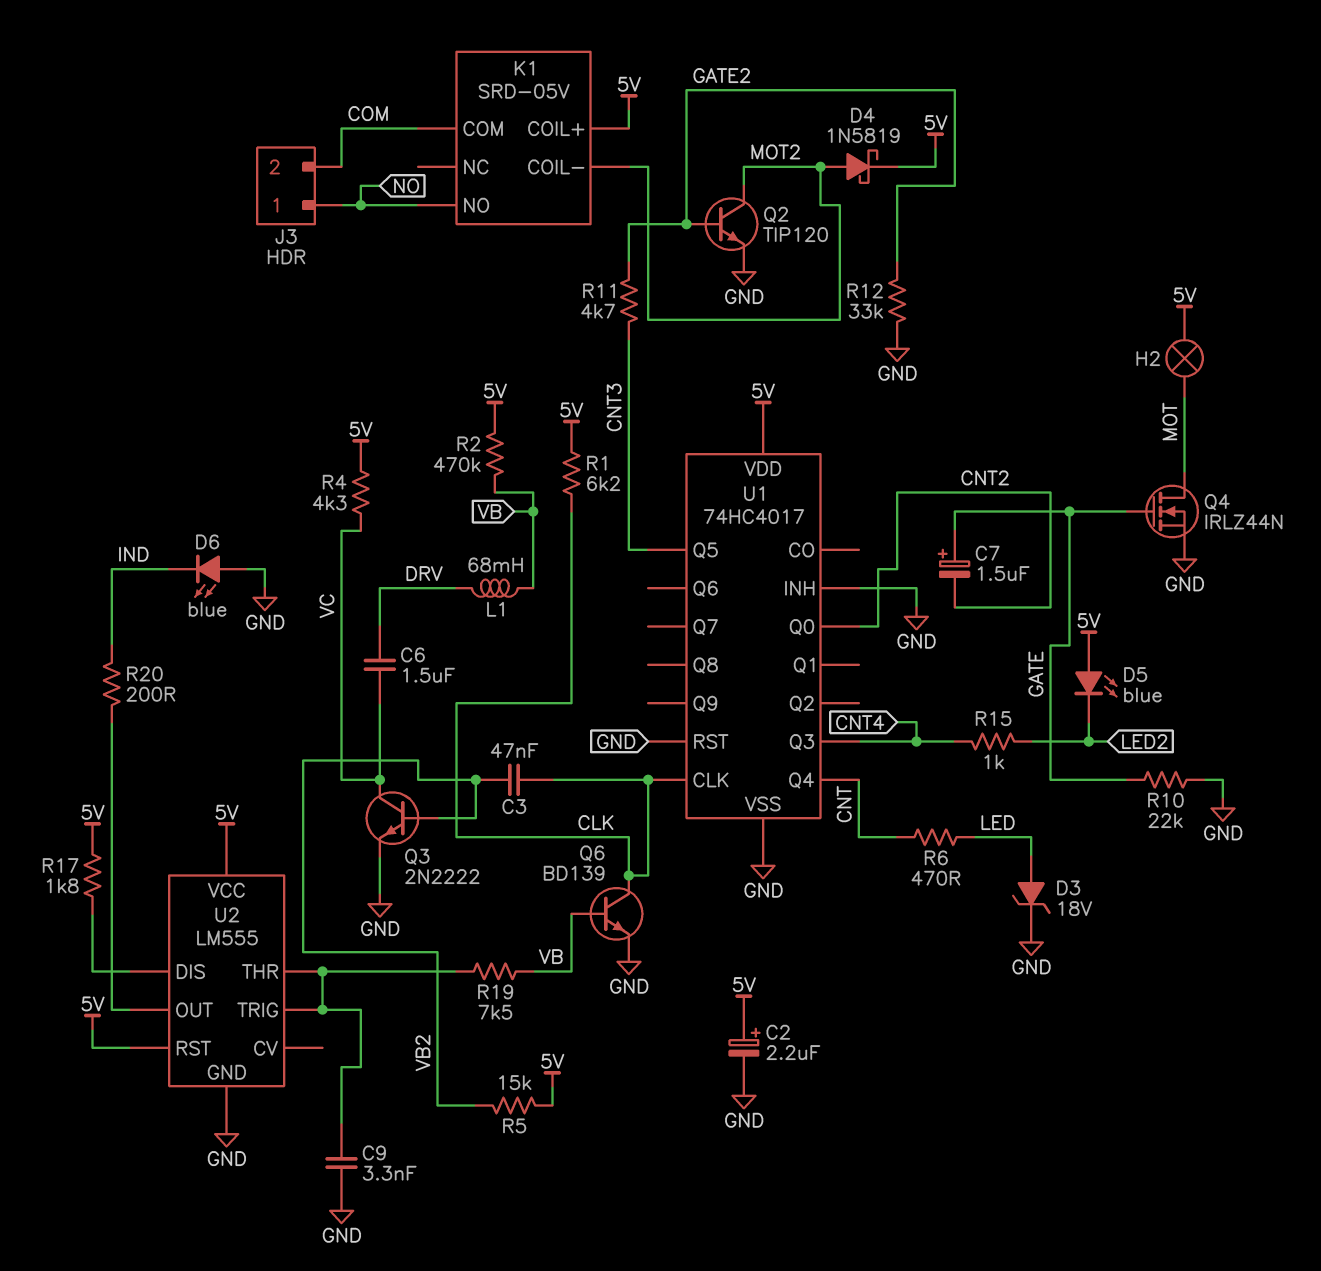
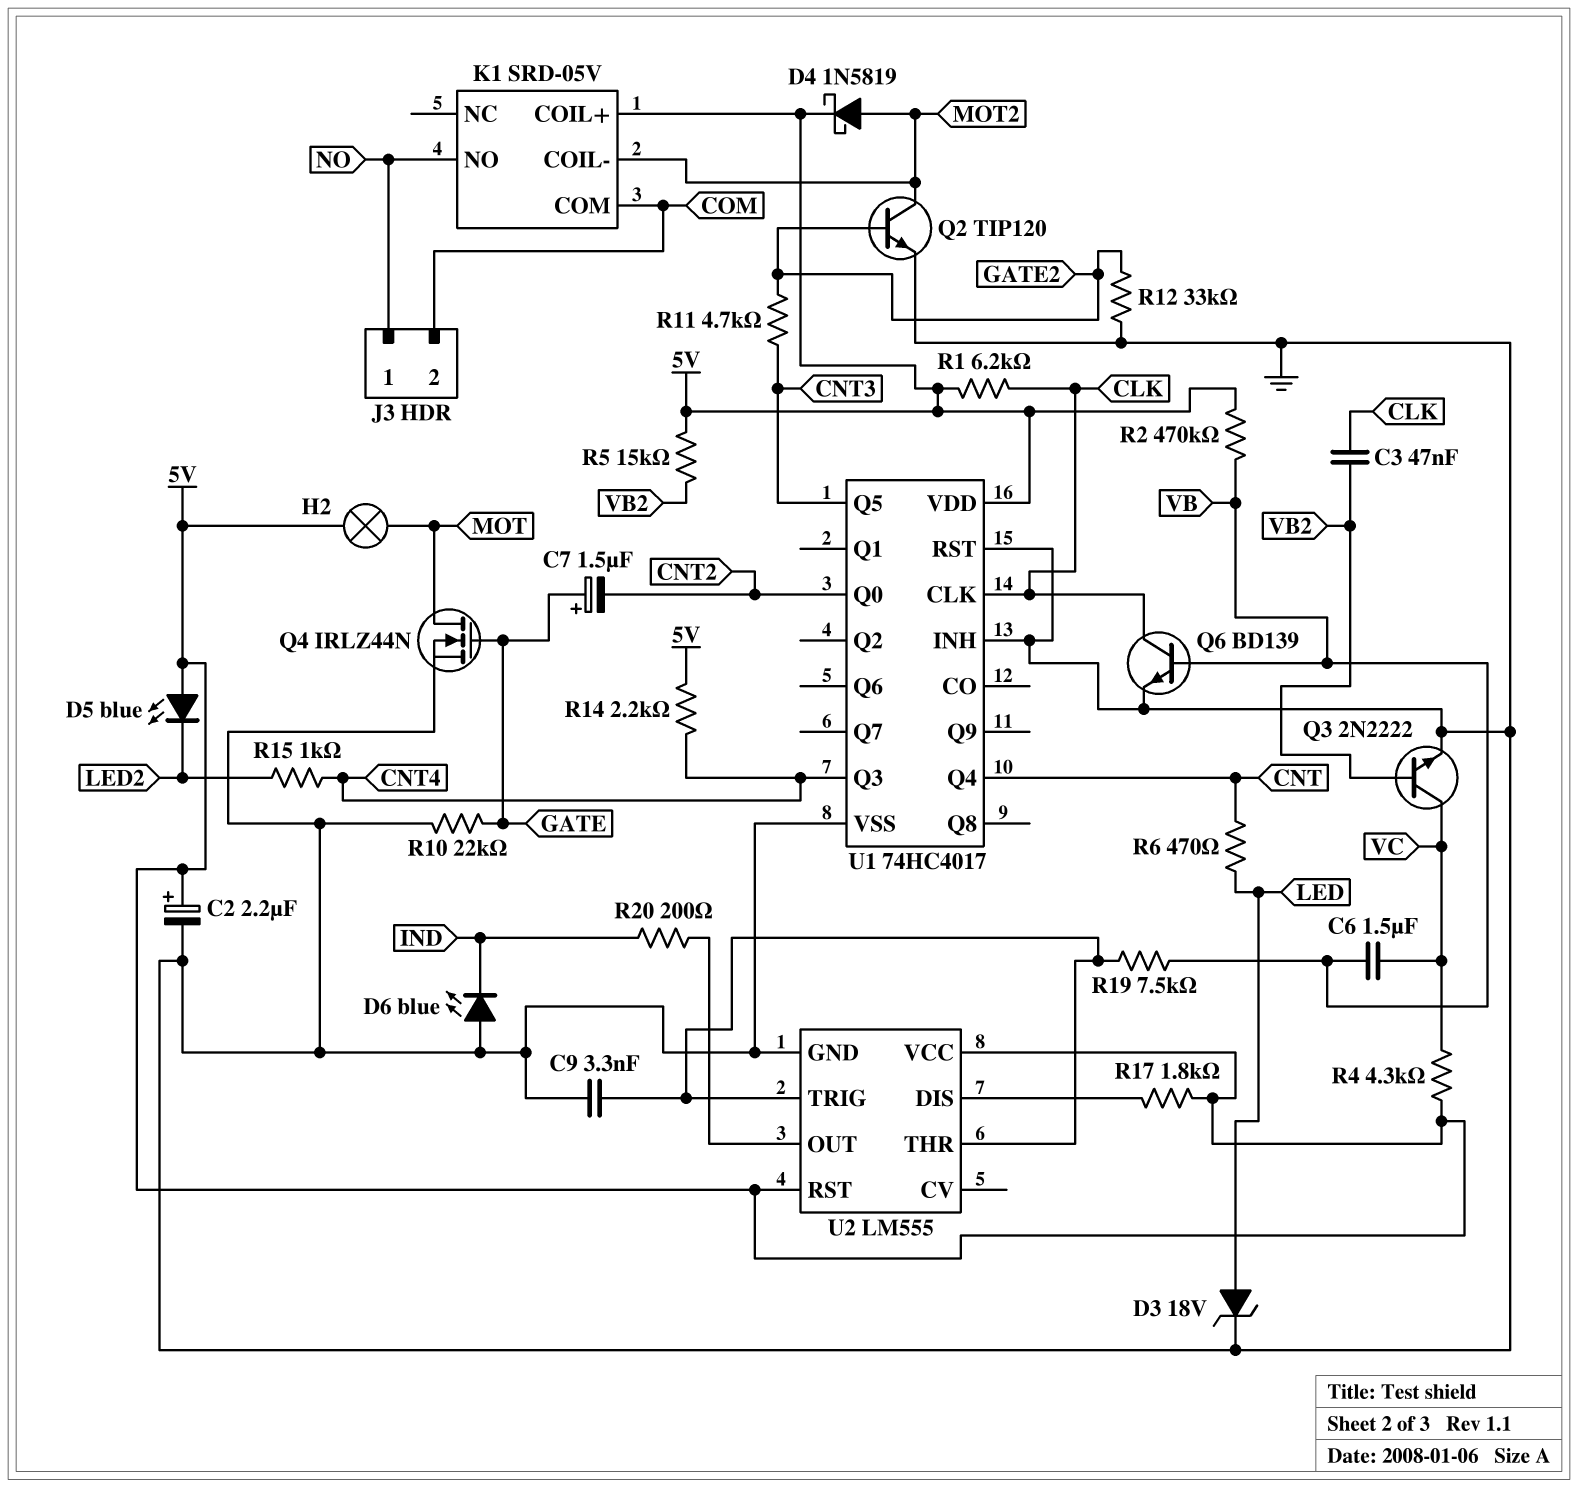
C6: 1.5uF (DRV, VC) -> 1.5uF (VB, VC)
L1: 68mH (DRV, VB) -> none
R14: none -> 2.2k (5V, CNT4)

